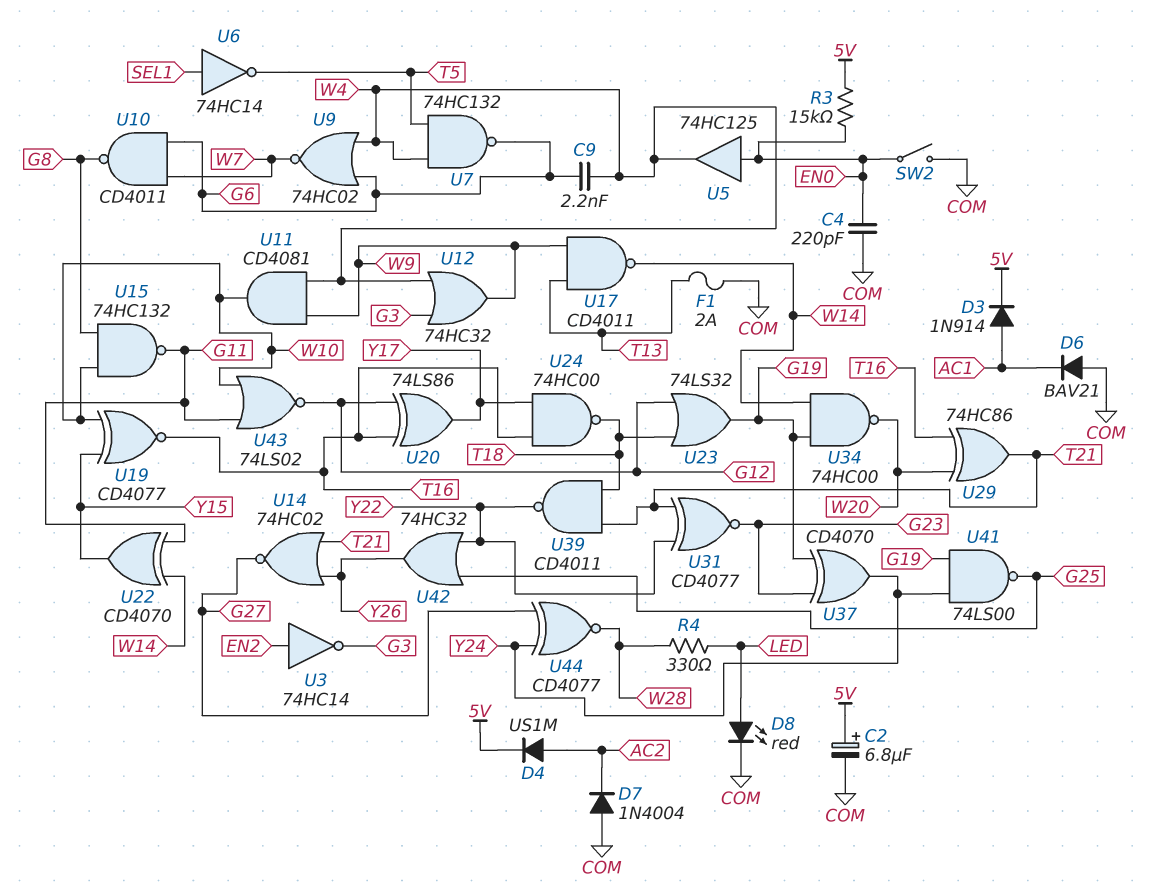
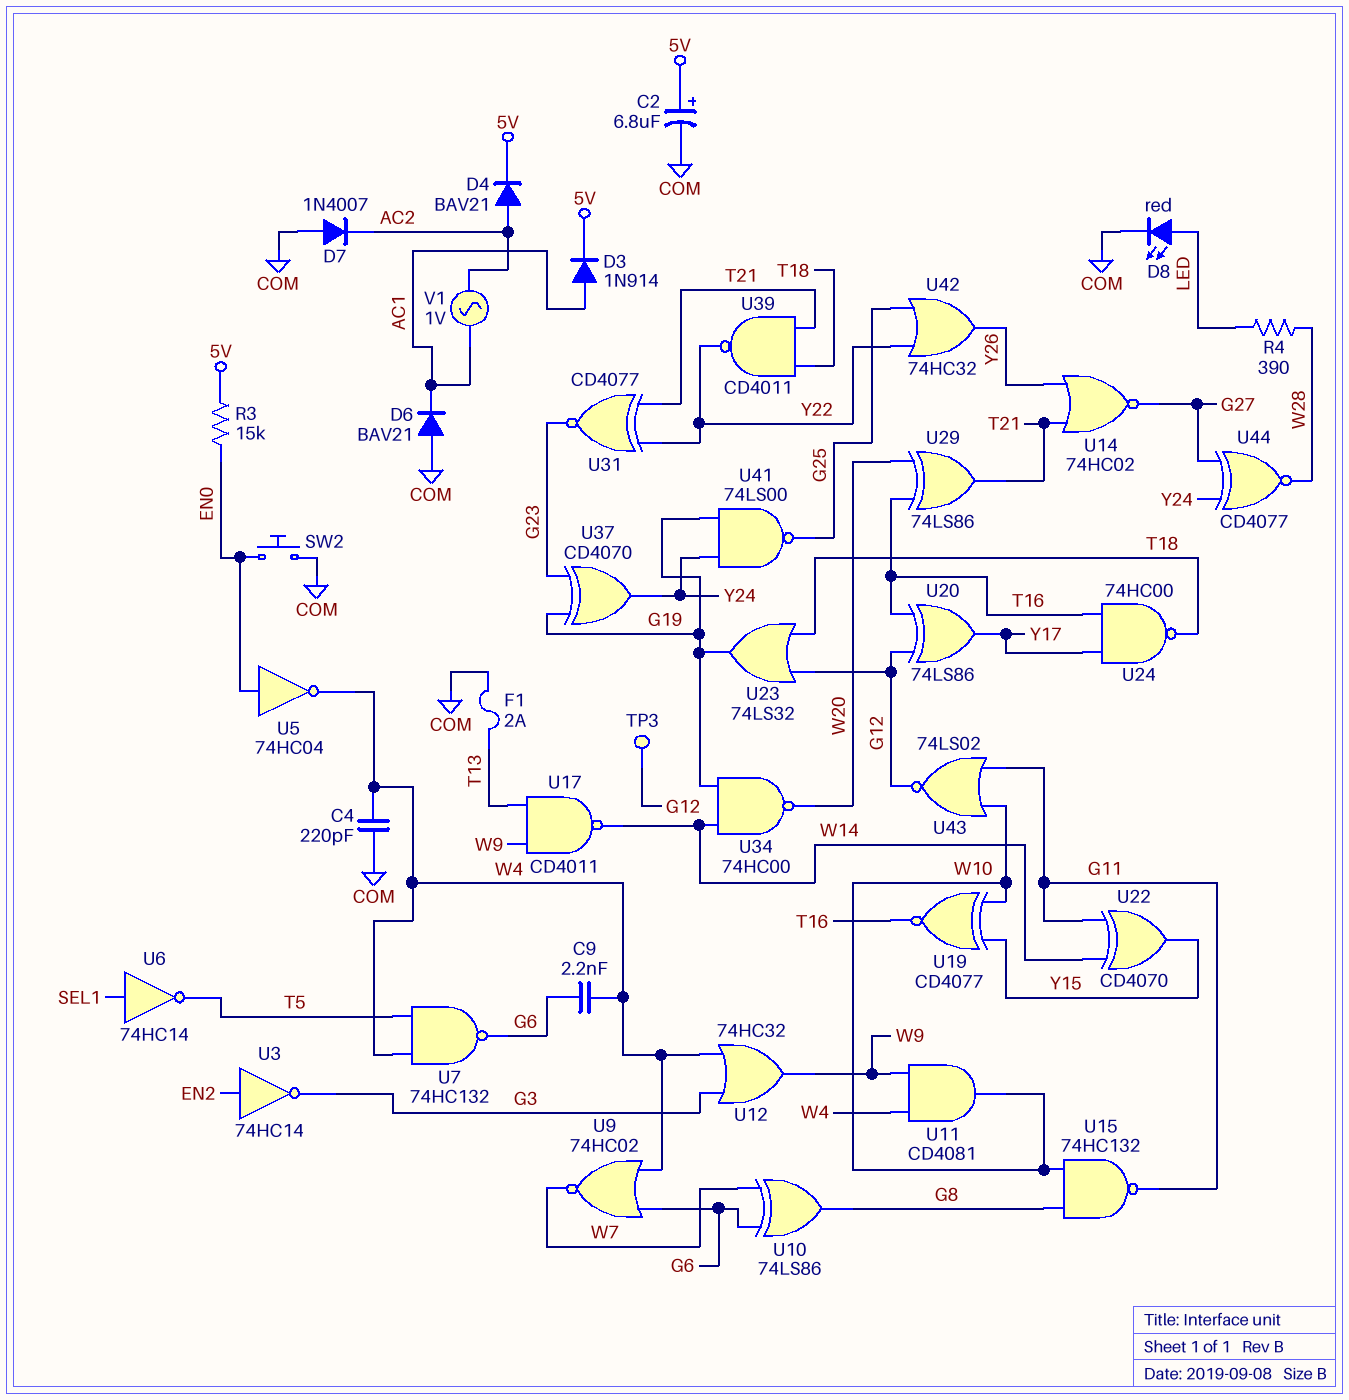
C4: 220pF (COM, EN0) -> 220pF (COM, W4)
D4: diode US1M (A AC2, K 5V) -> diode BAV21 (A AC2, K 5V)
D7: diode 1N4004 (A COM, K AC2) -> diode 1N4007 (A COM, K AC2)
R4: 330 (LED, W28) -> 390 (LED, W28)
SW2: switch (COM, EN0) -> button (COM, EN0)
TP3: none -> test point (G12)
U5: buffer 74HC125 (in EN0, out W4) -> NOT 74HC04 (in EN0, out W4)
U10: NAND CD4011 (in G6, in W7, out G8) -> XOR 74LS86 (in G6, in W7, out G8)
U29: XOR 74HC86 (in T16, in W20, out T21) -> XOR 74LS86 (in T16, in W20, out T21)
V1: none -> AC 1V (AC1, AC2)

